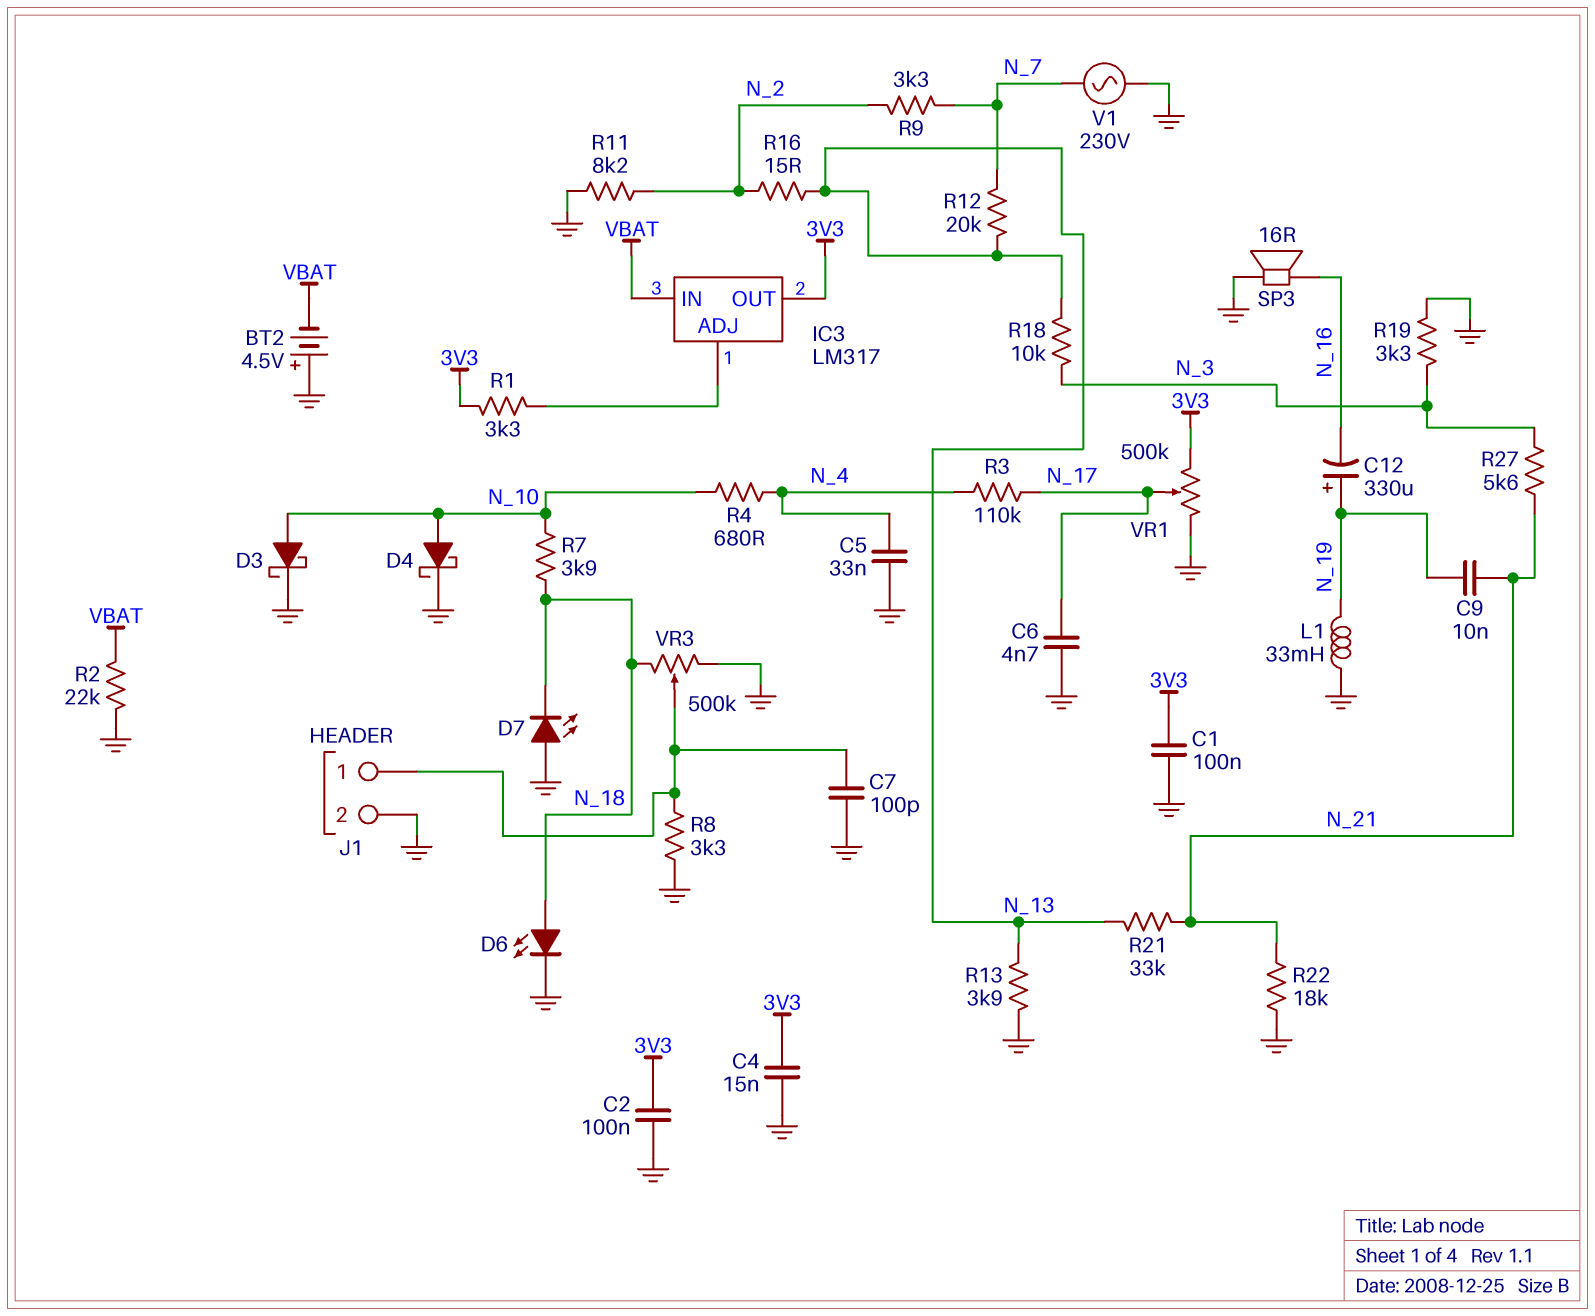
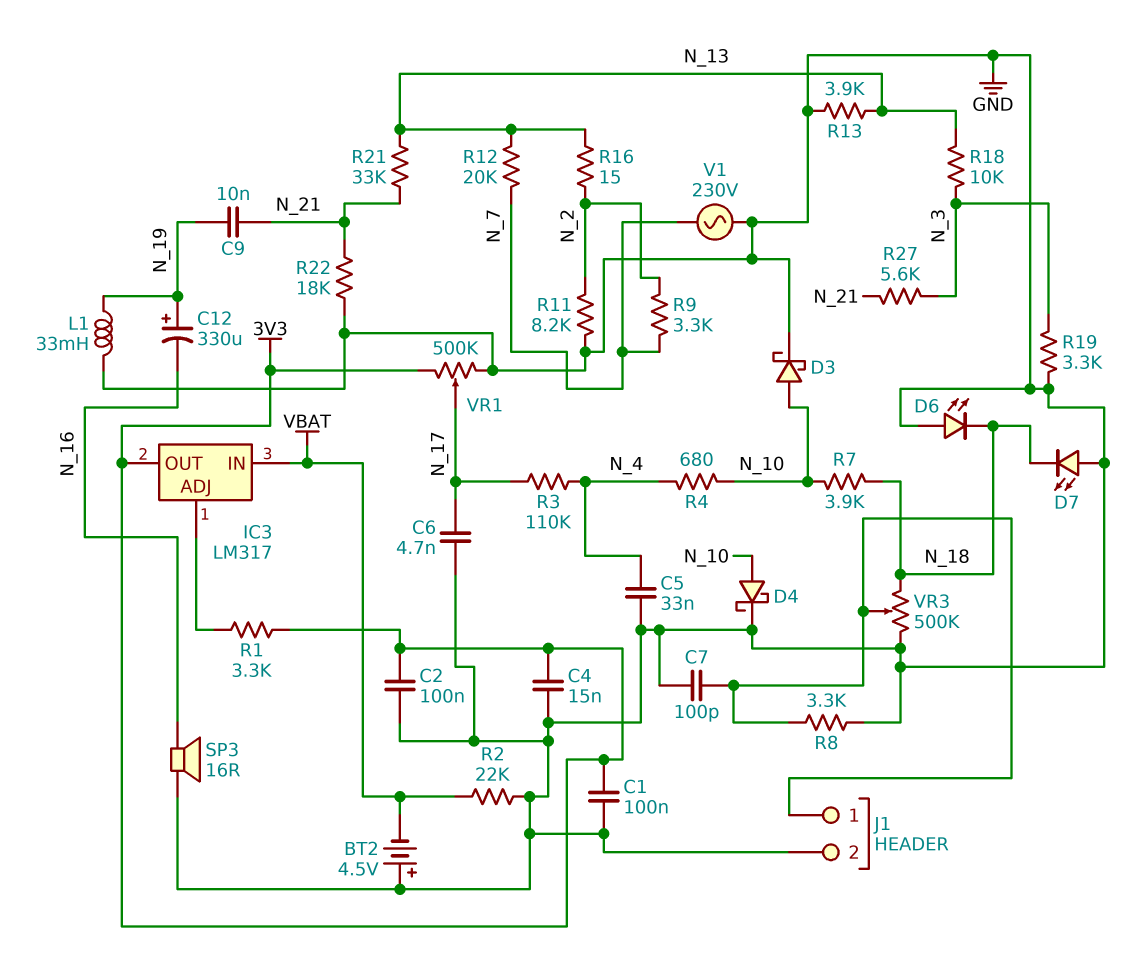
D6: LED (A N_18, K GND) -> LED (A GND, K N_18)

